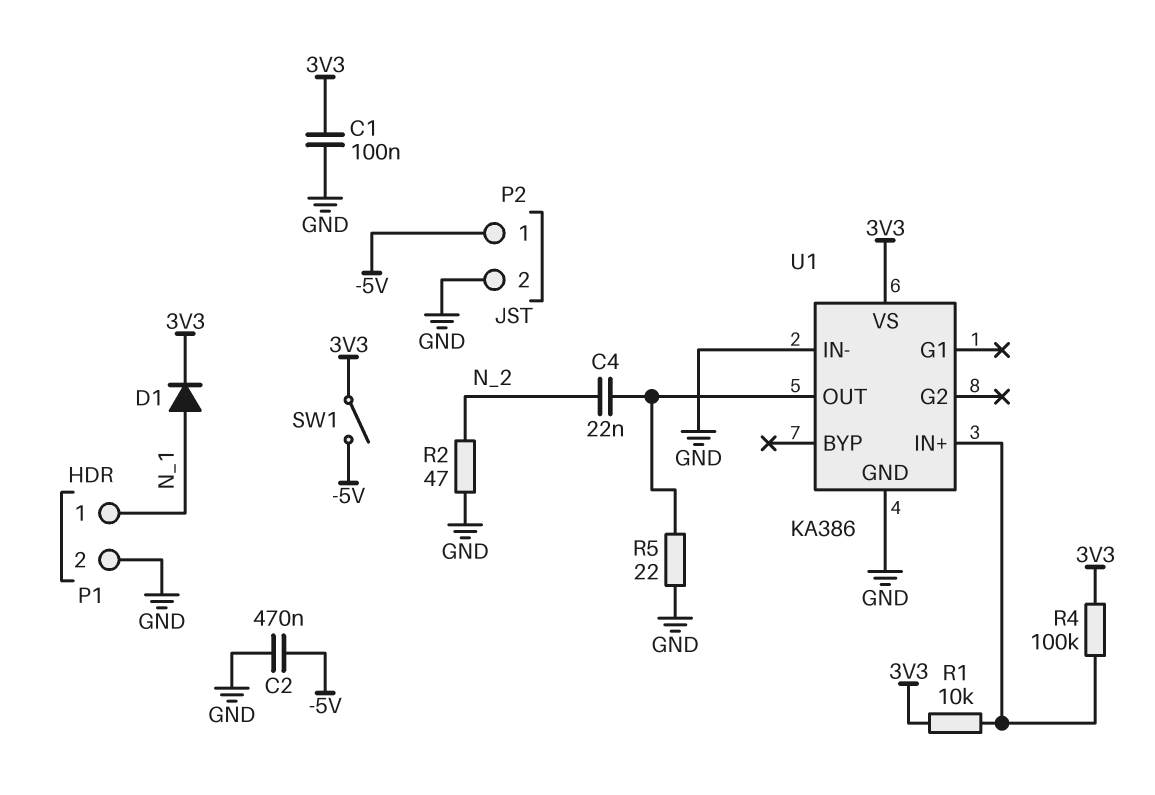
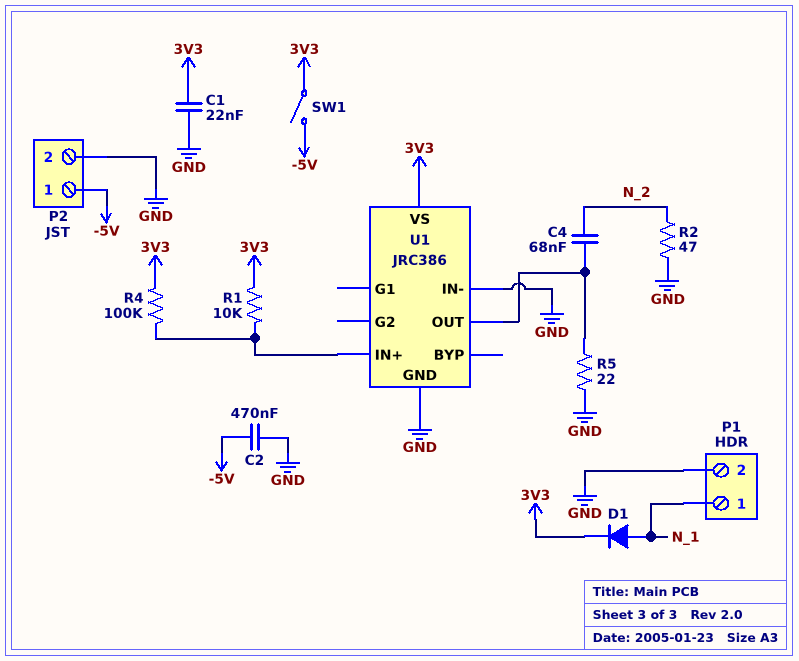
C1: 100nF (3V3, GND) -> 22nF (3V3, GND)
C4: 22nF (N_2, U1/OUT) -> 68nF (N_2, U1/OUT)
U1: KA386 -> JRC386

